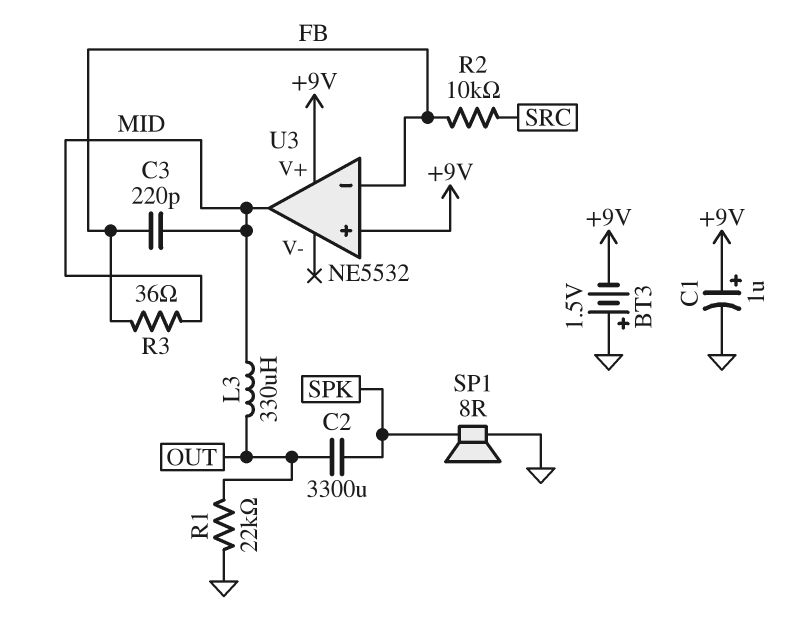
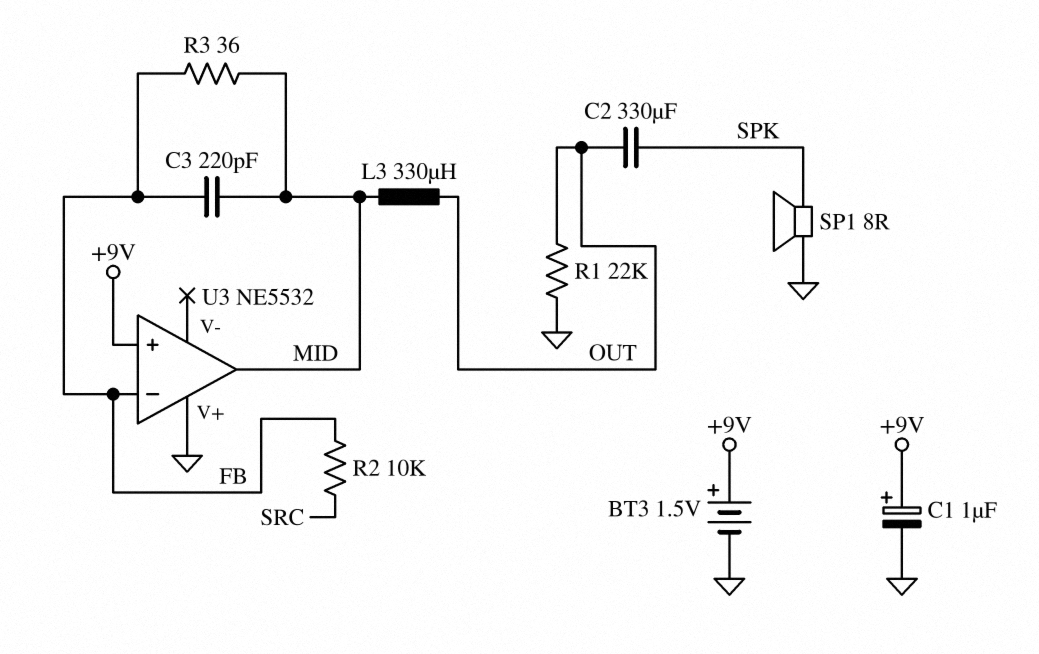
BT3: 1.5V (plus GND, minus +9V) -> 1.5V (plus +9V, minus GND)
C2: 3300uF (OUT, SPK) -> 330uF (OUT, SPK)
U3 pin V+: +9V -> GND

